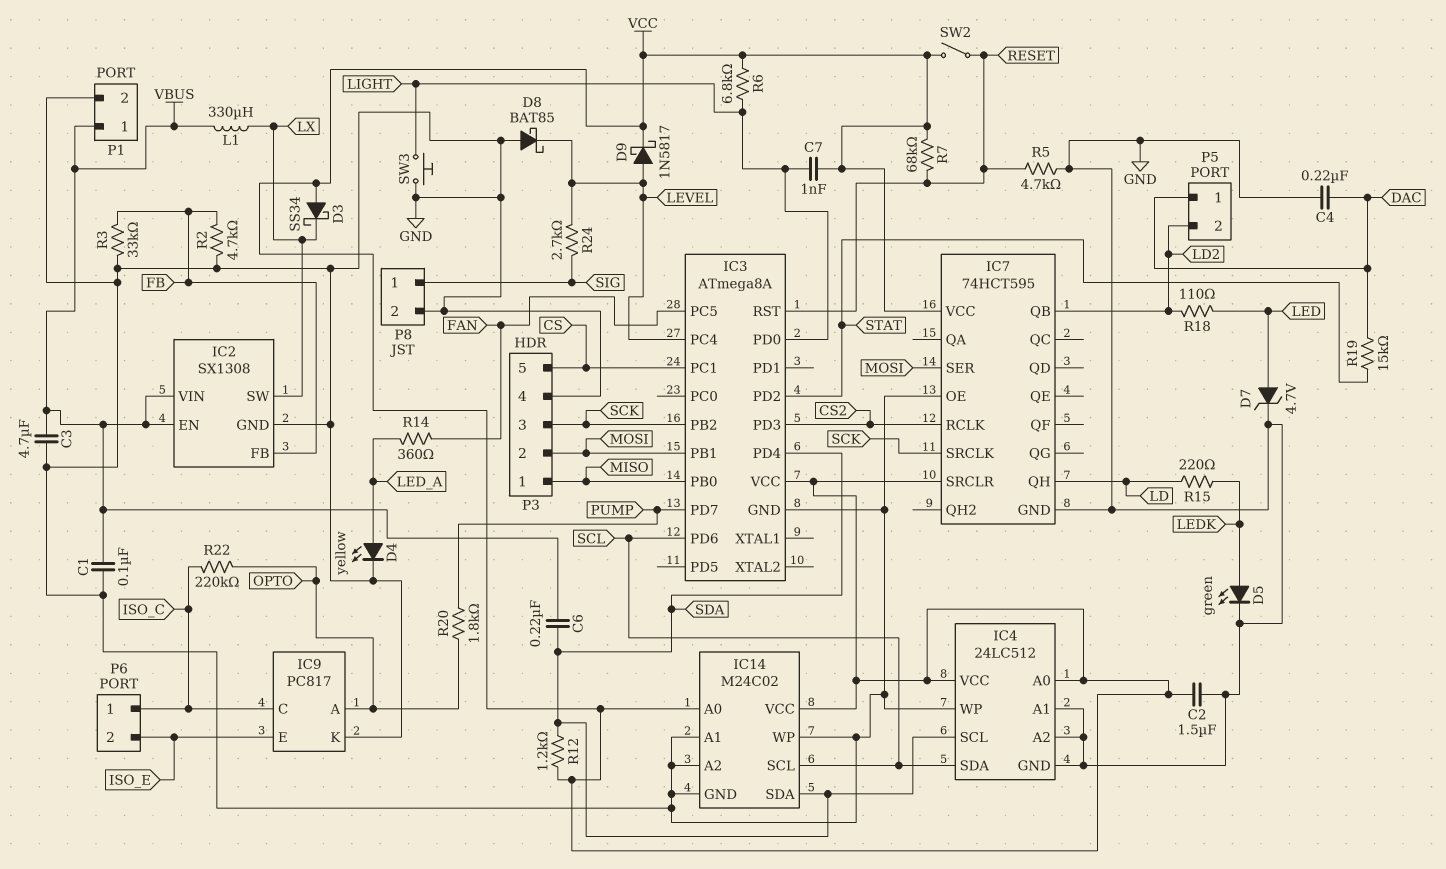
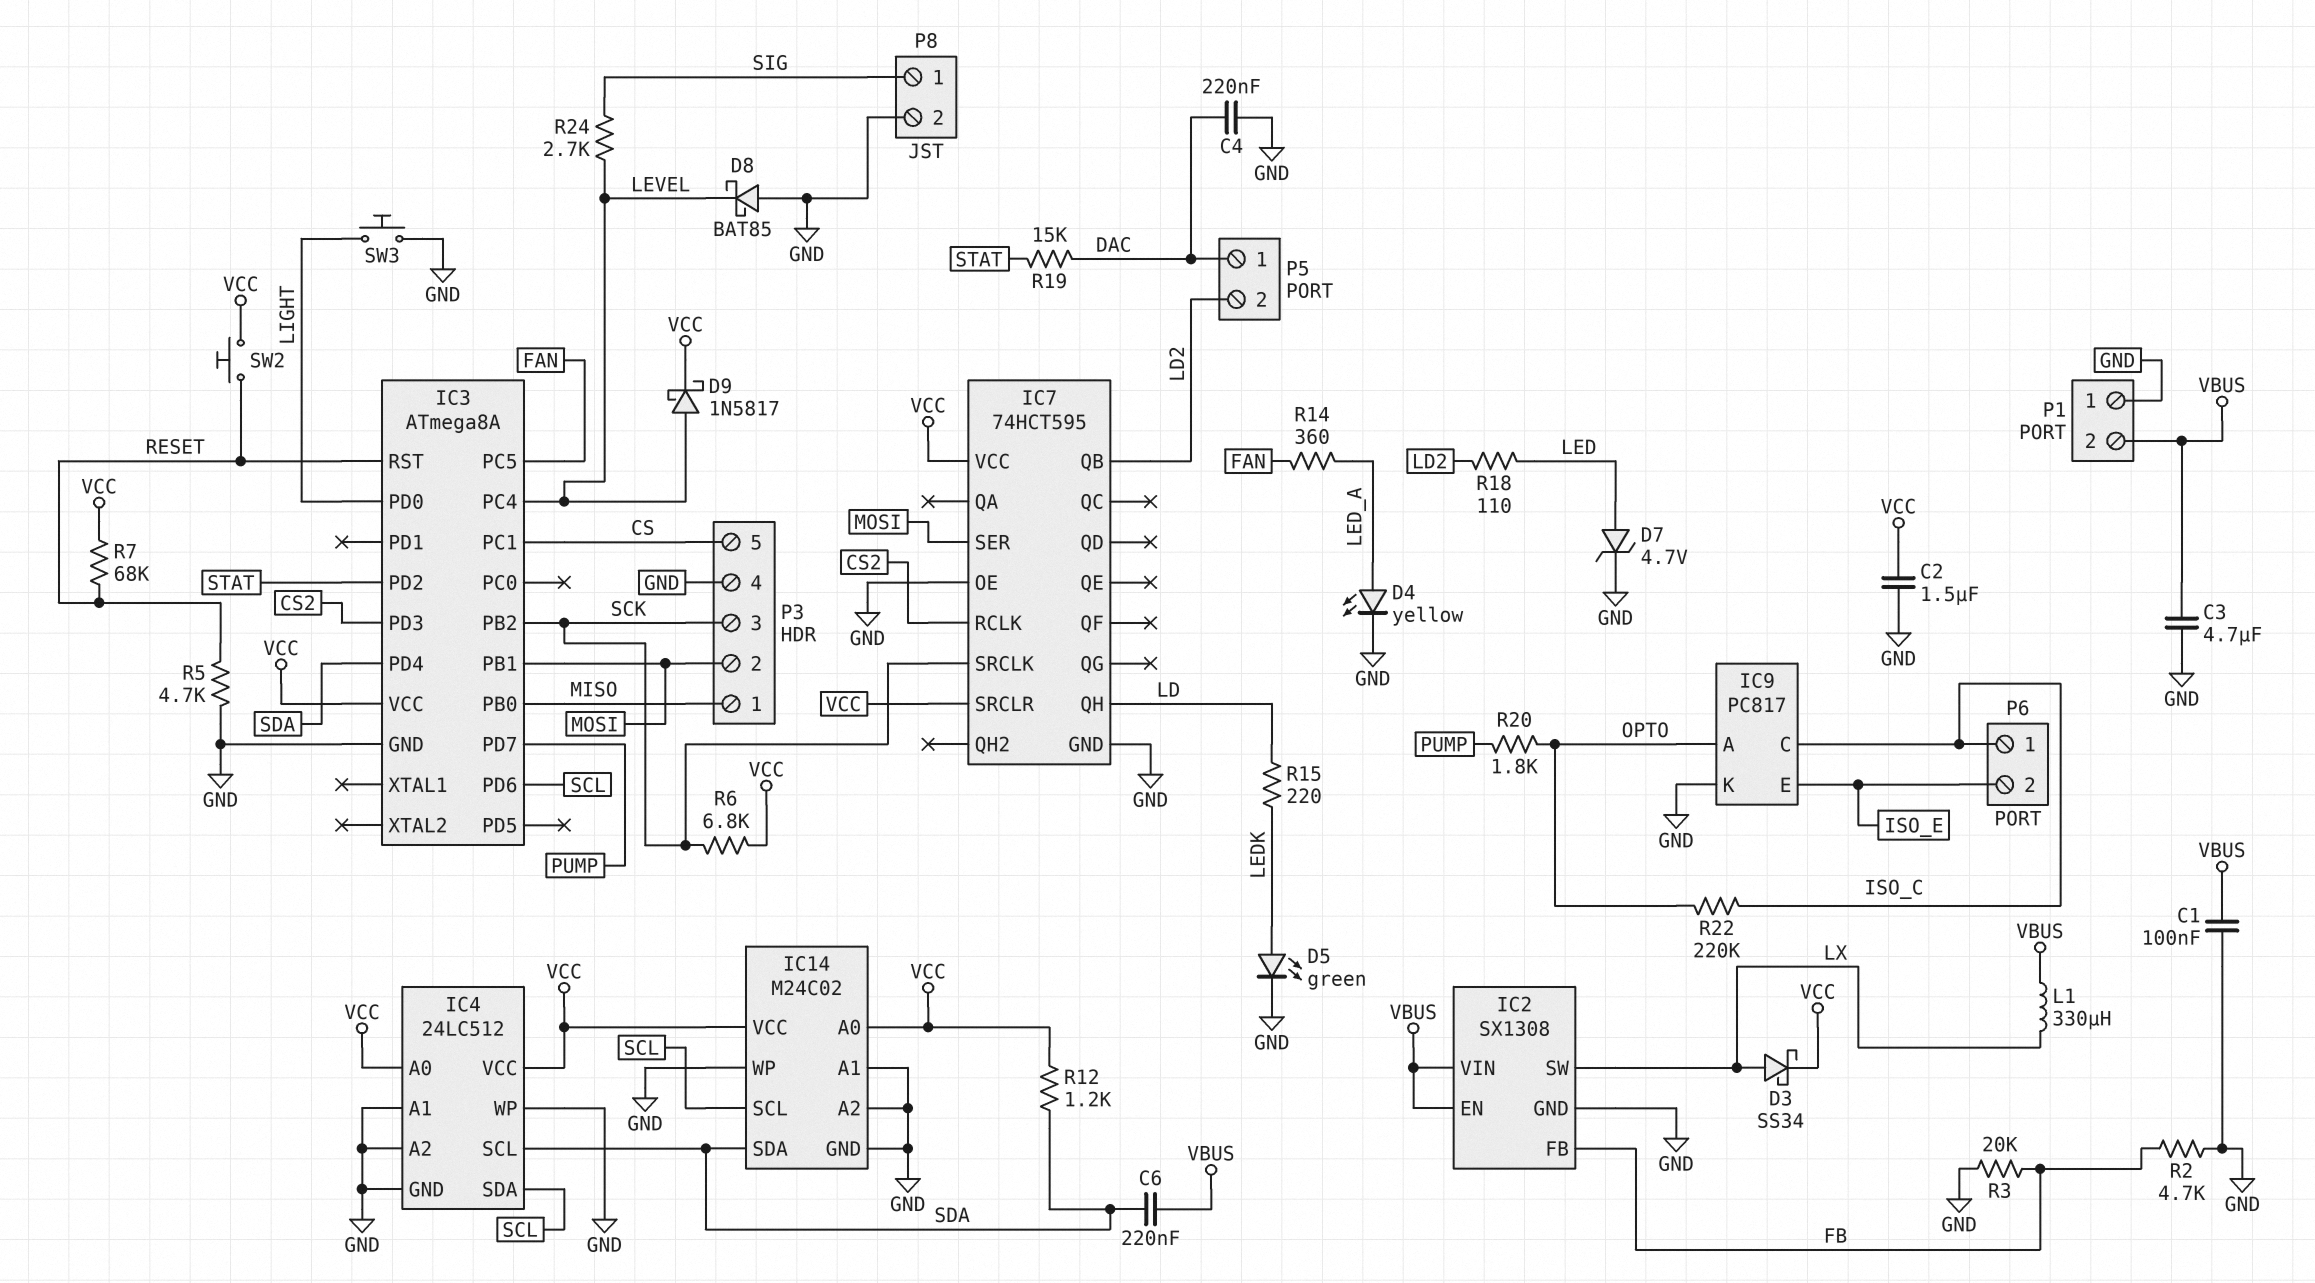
C7: 1nF (LIGHT, VCC) -> none
D3: schottky SS34 (A VCC, K LX) -> schottky SS34 (A LX, K VCC)
P1 pin 1: VBUS -> GND
P1 pin 2: GND -> VBUS
R3: 33k (FB, GND) -> 20k (FB, GND)
R6: 6.8k (LIGHT, VCC) -> 6.8k (SCK, VCC)
SW2: switch (RESET, VCC) -> button (RESET, VCC)

